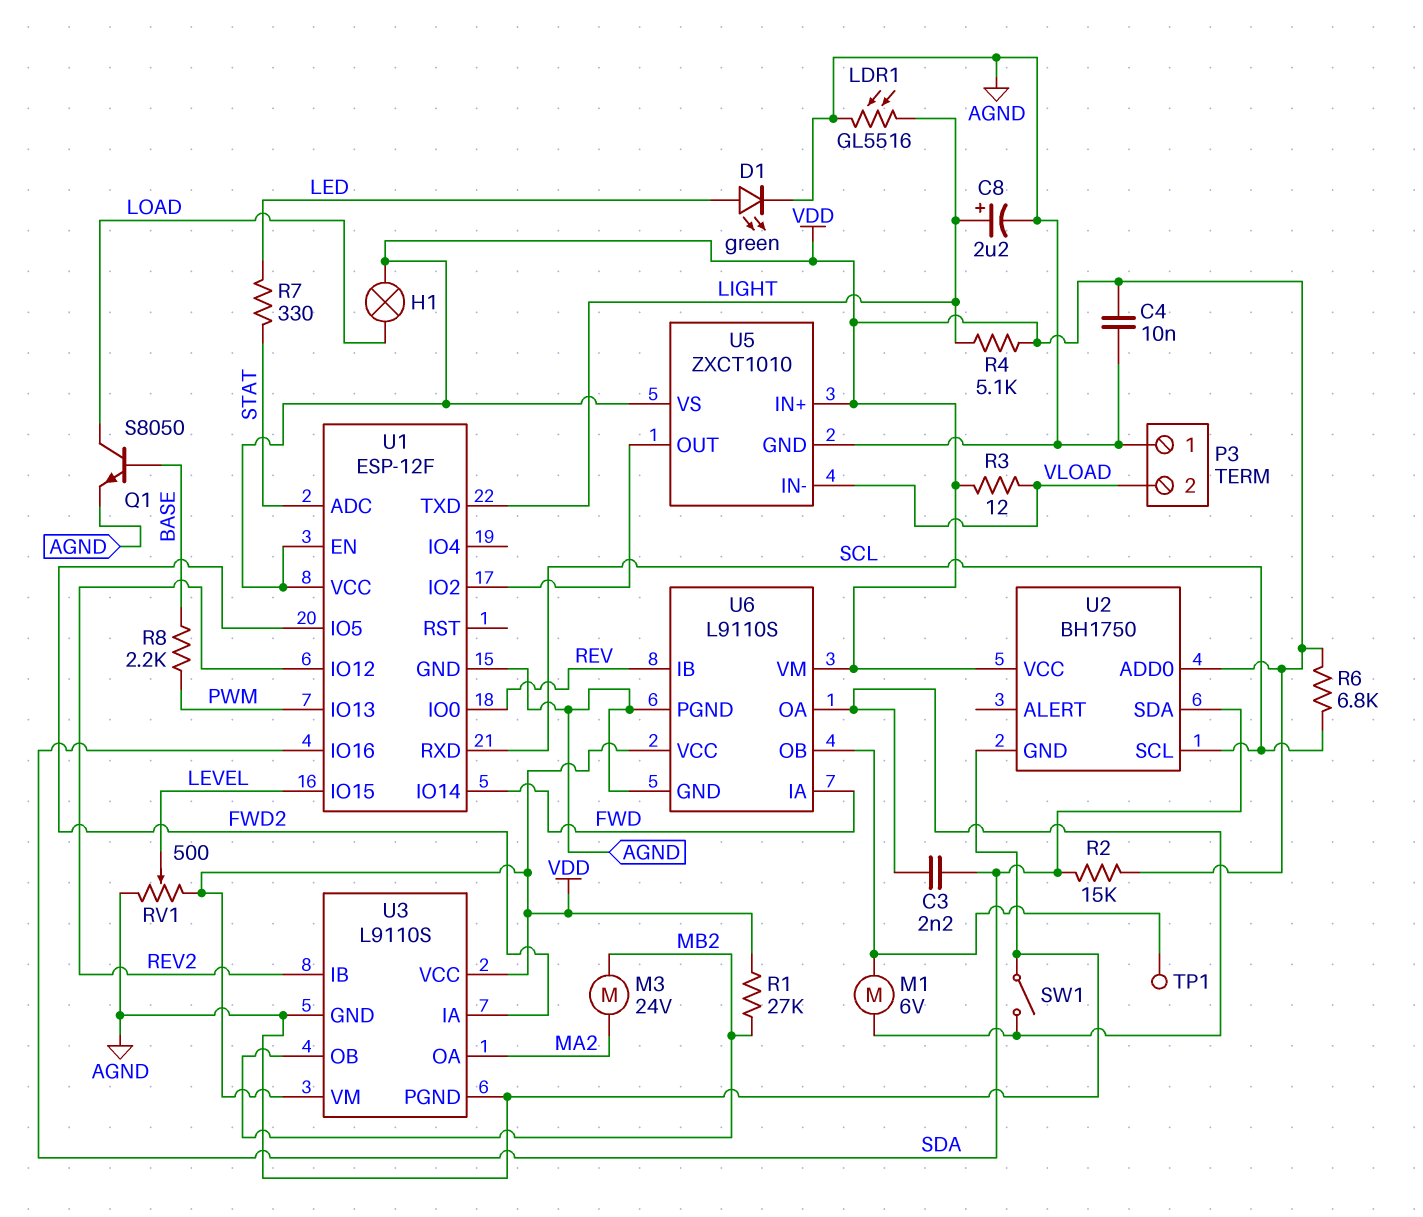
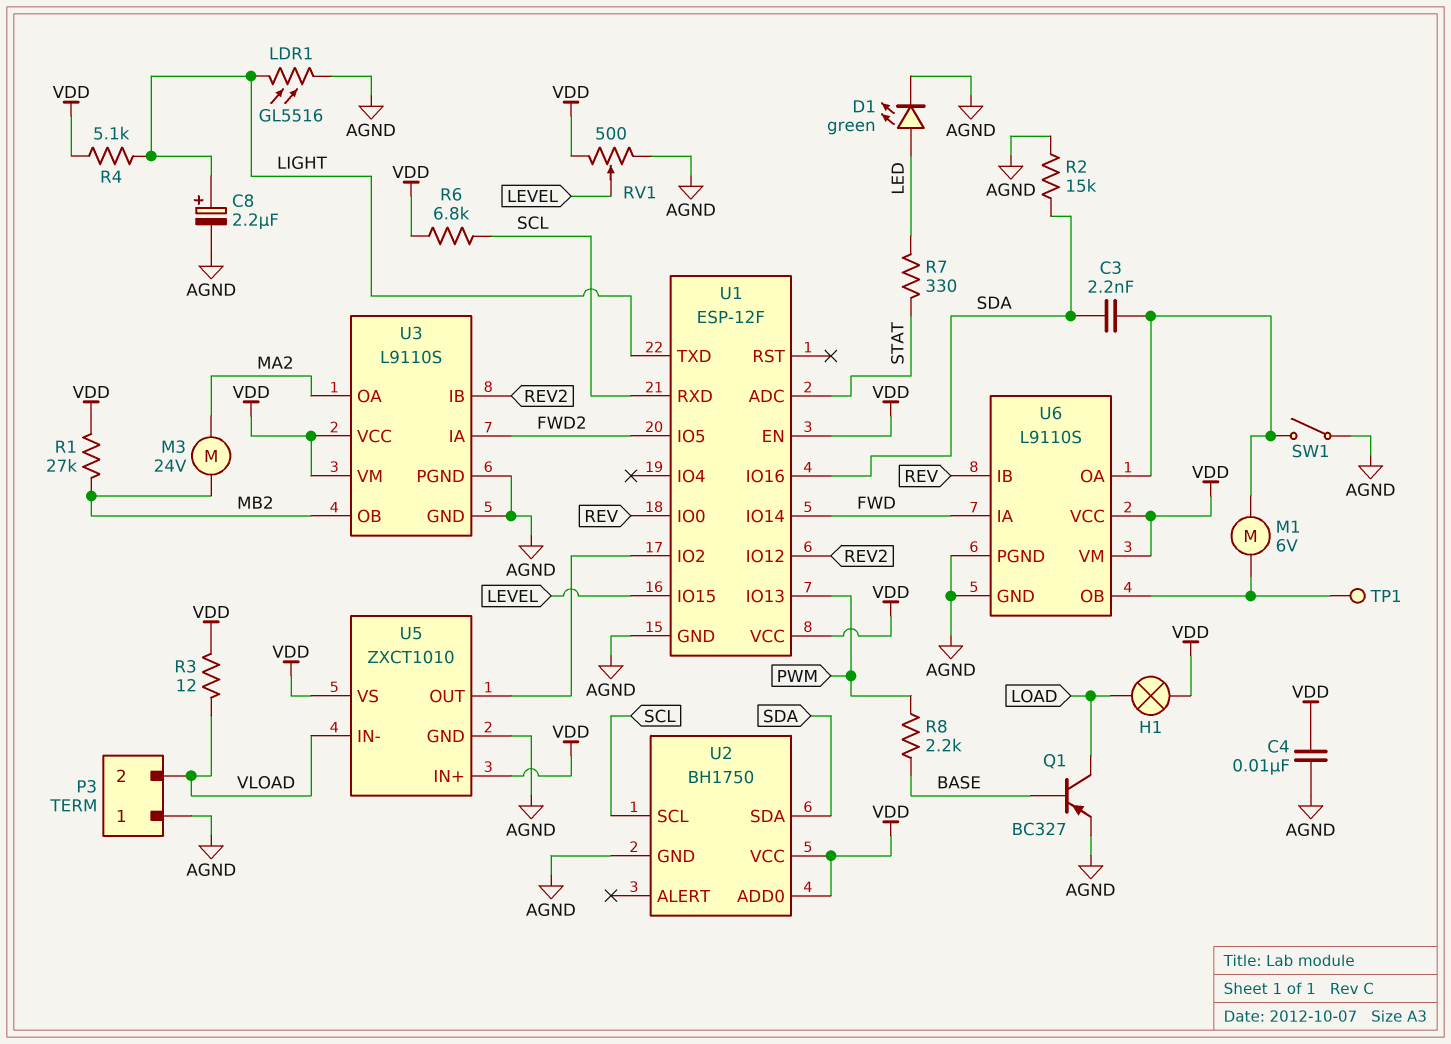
Q1: NPN S8050 (B BASE, C LOAD, E AGND) -> PNP BC327 (B BASE, C LOAD, E AGND)
R2: 15k (SDA, VDD) -> 15k (AGND, SDA)

